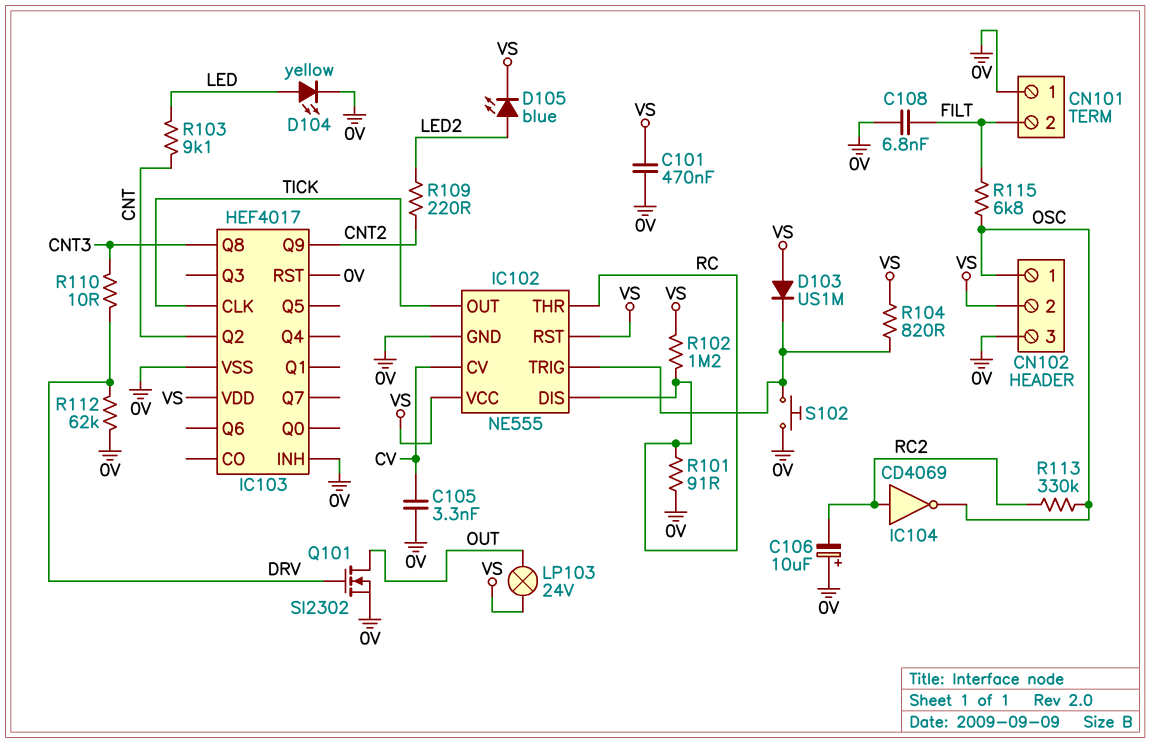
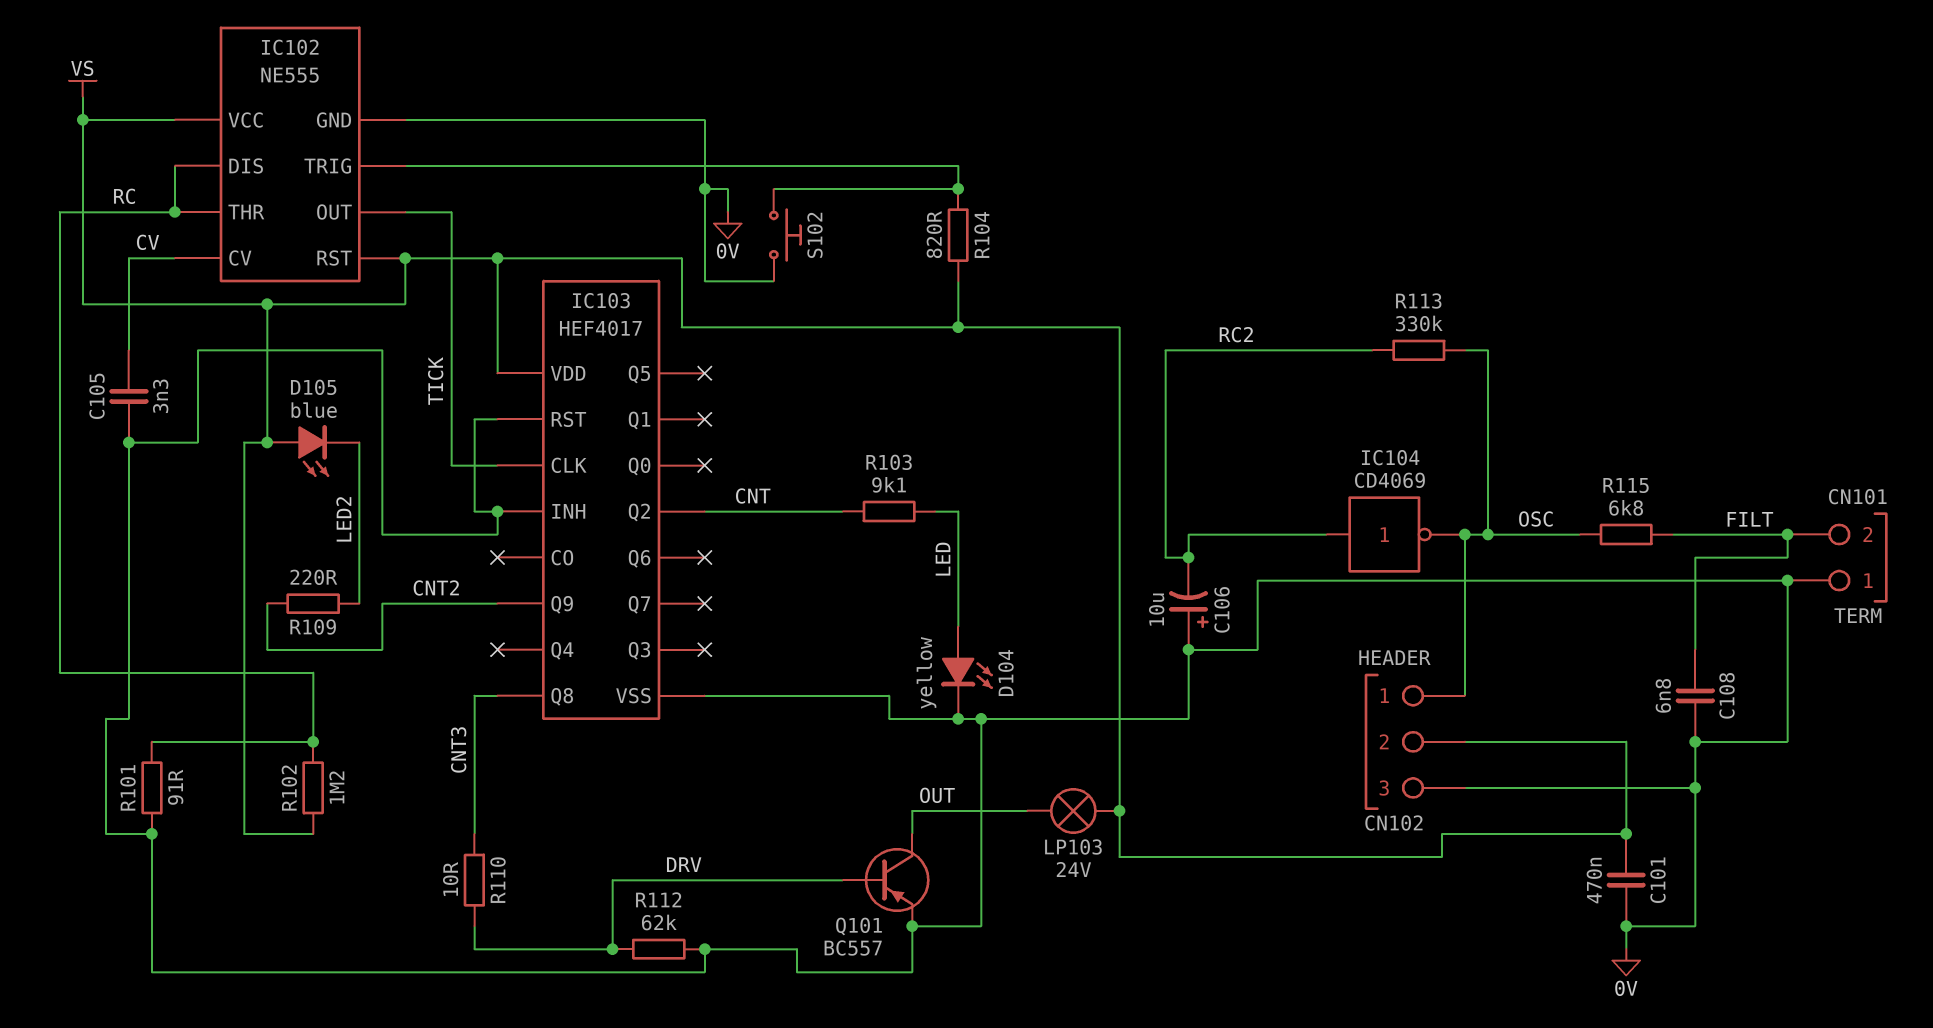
D103: diode US1M (A VS, K IC102/TRIG) -> none
D105: LED blue (A LED2, K VS) -> LED blue (A VS, K LED2)
Q101: NMOS SI2302 (G DRV, D OUT, S 0V) -> PNP BC557 (B DRV, C OUT, E 0V)

